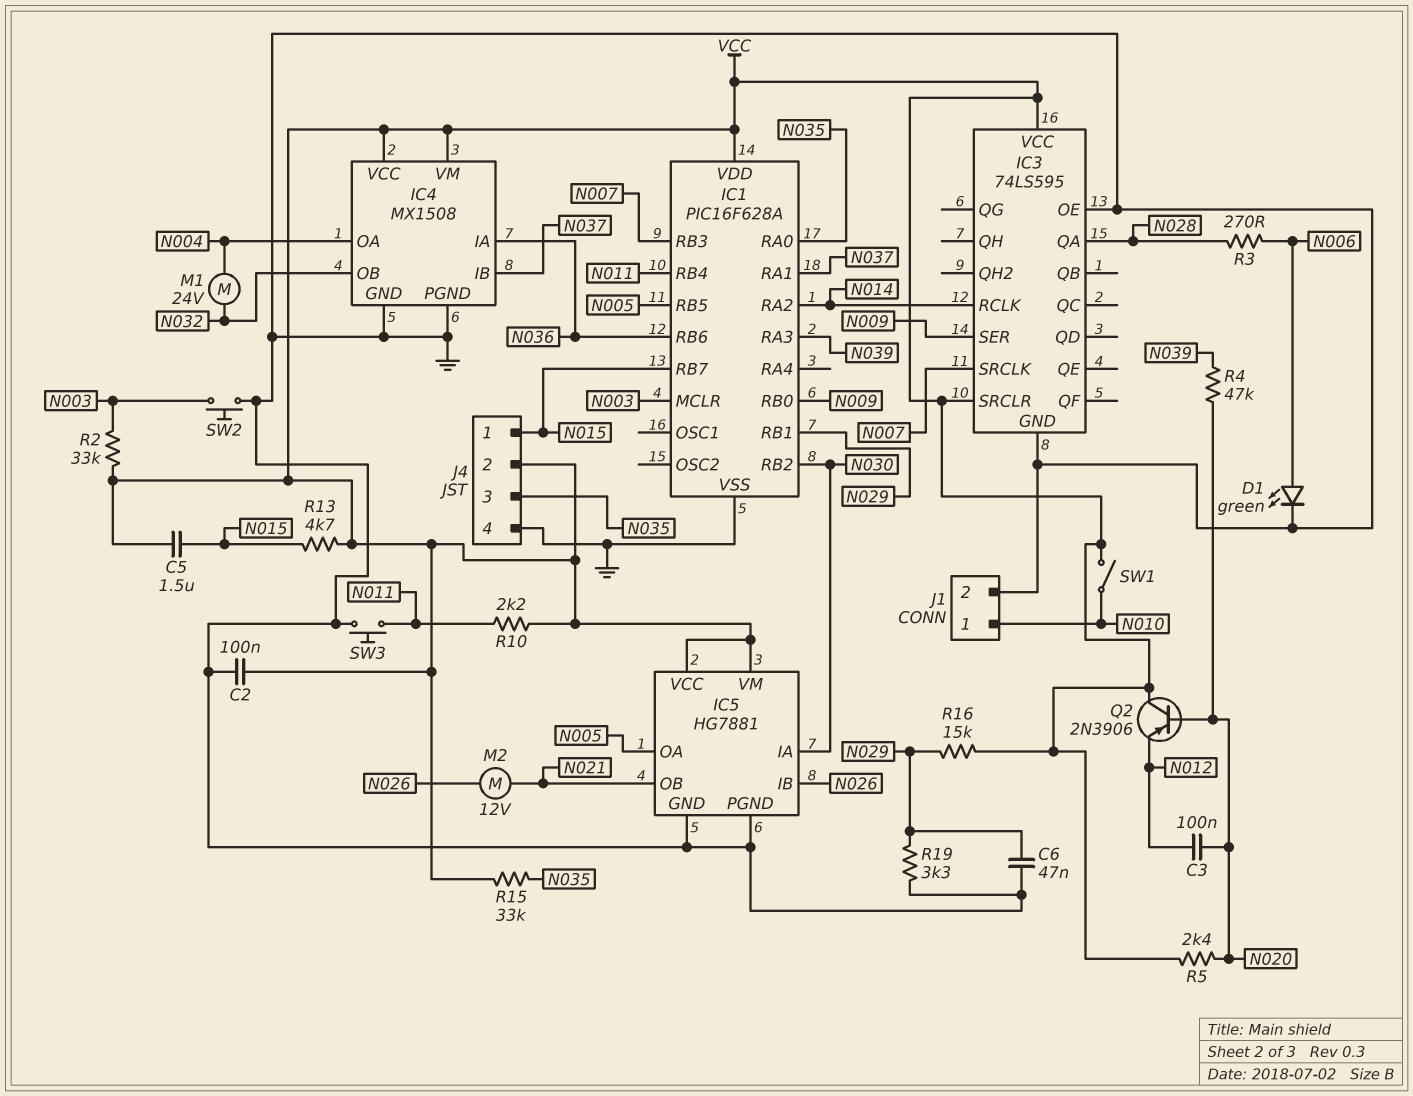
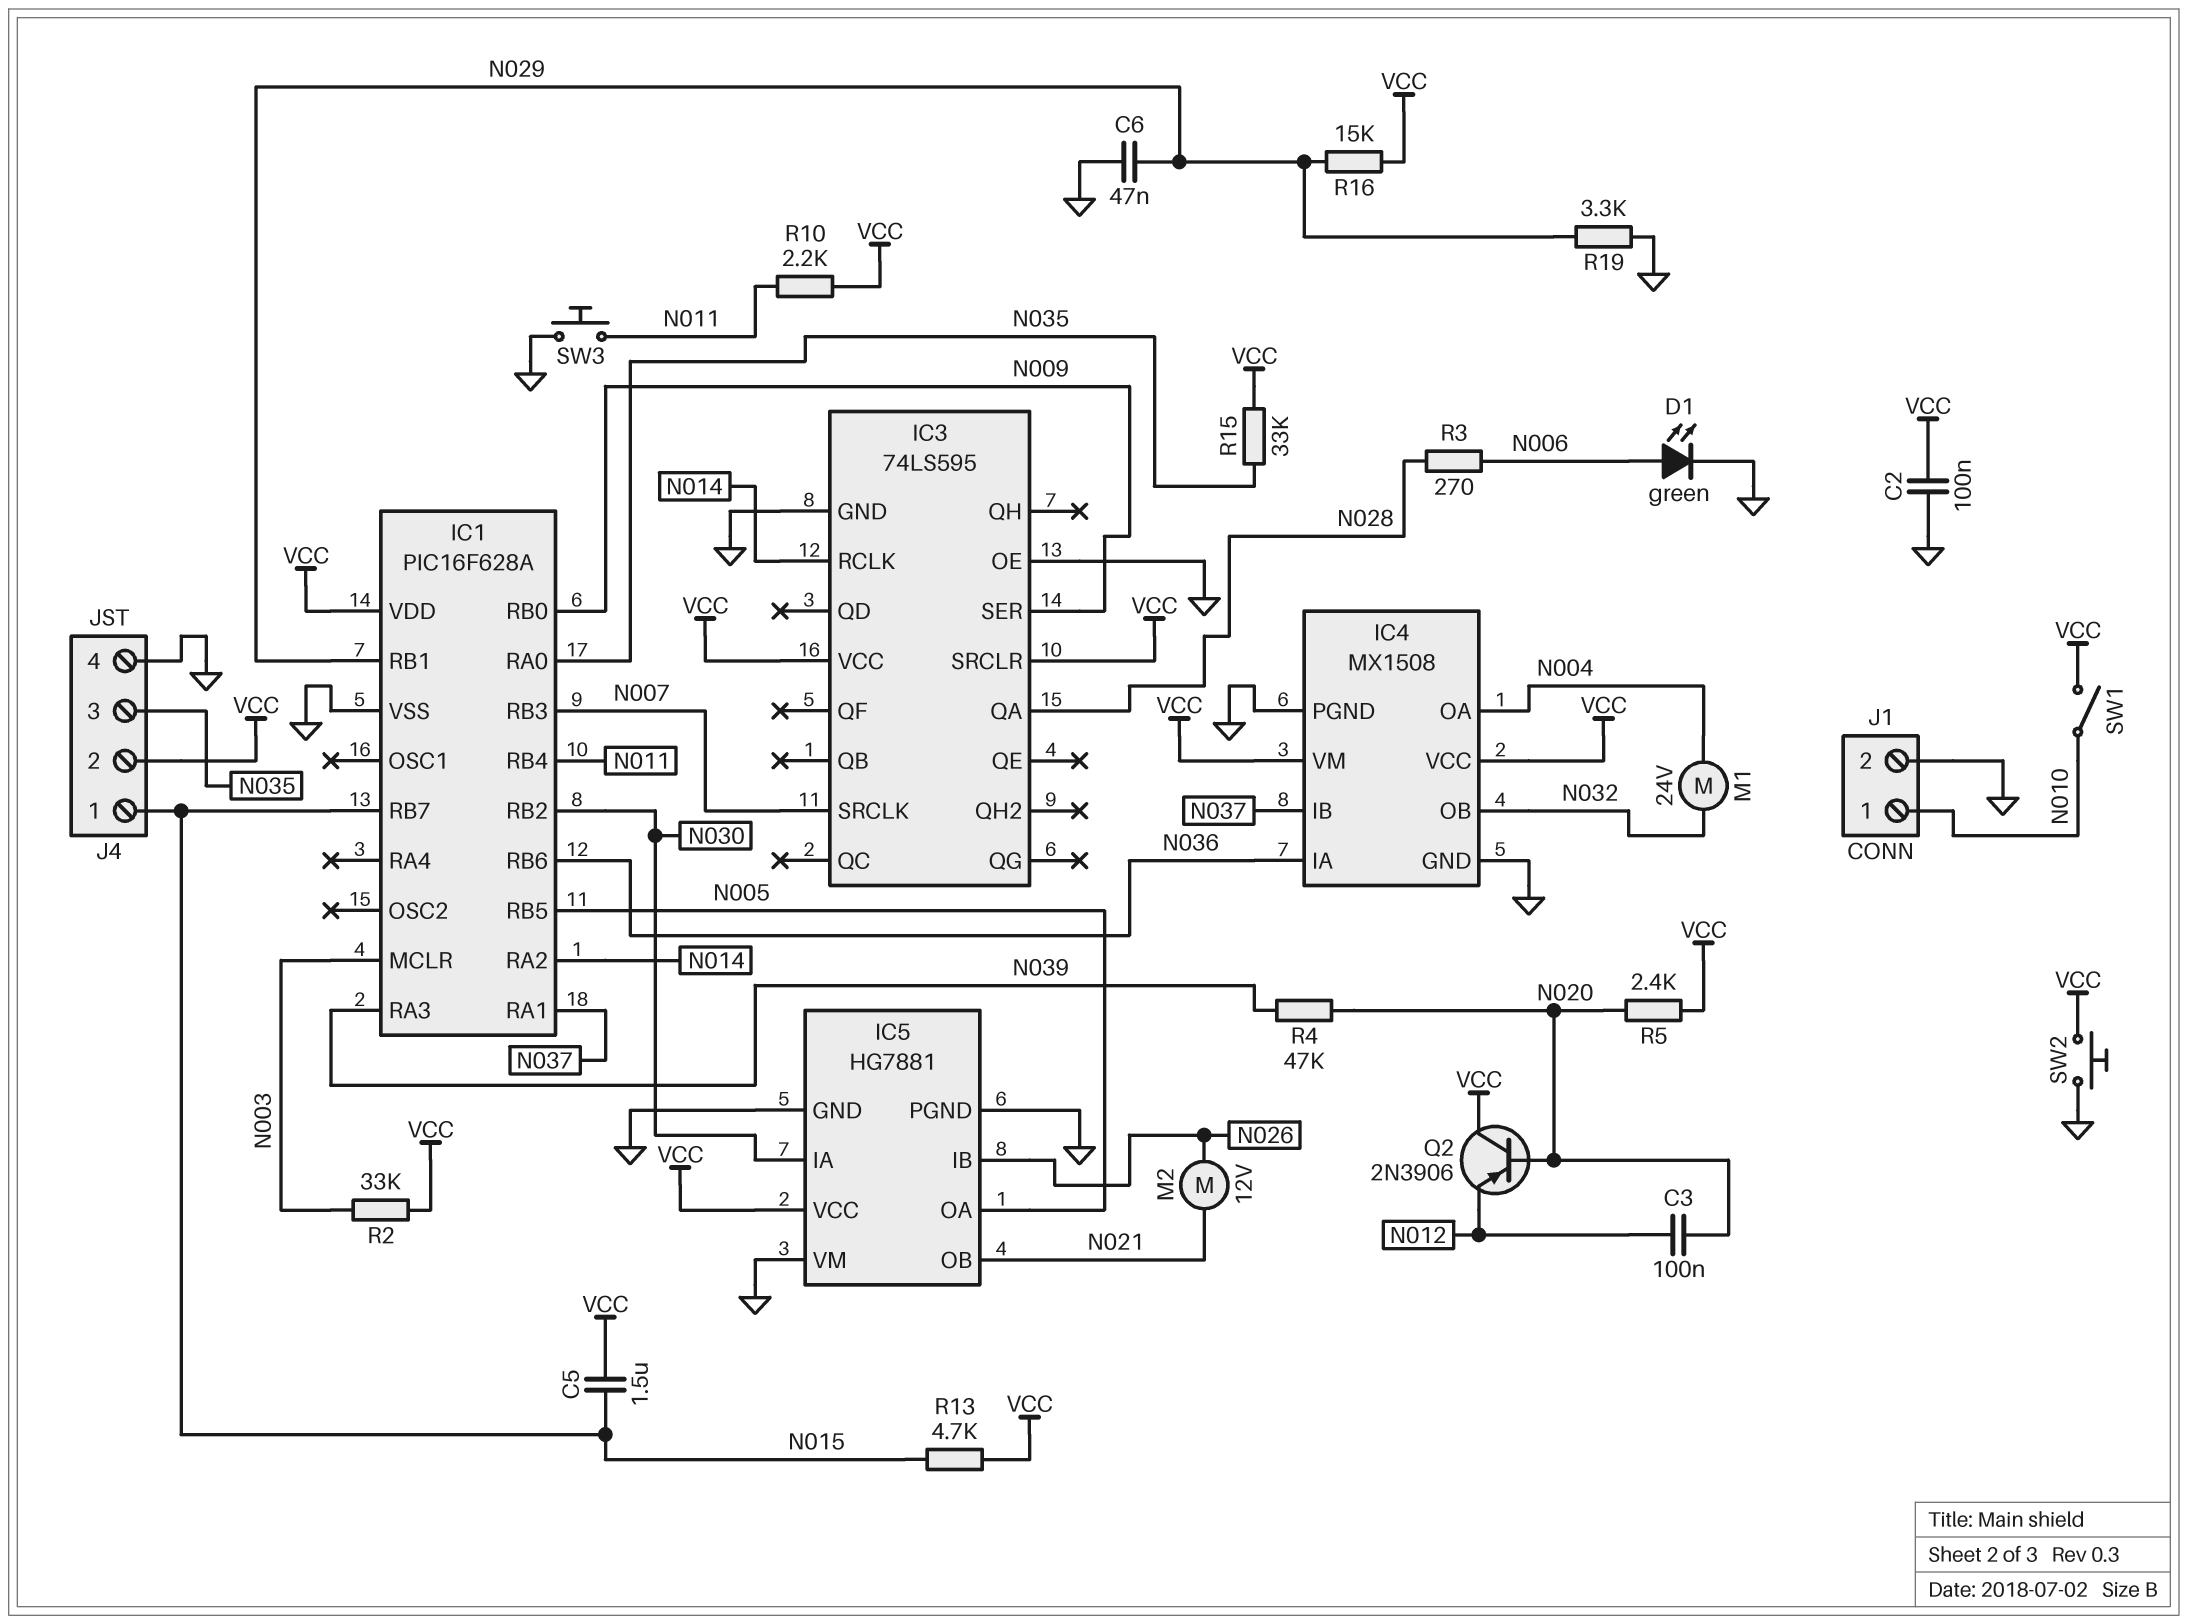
IC5 pin VM: VCC -> GND
SW2: button (GND, N003) -> button (GND, VCC)

